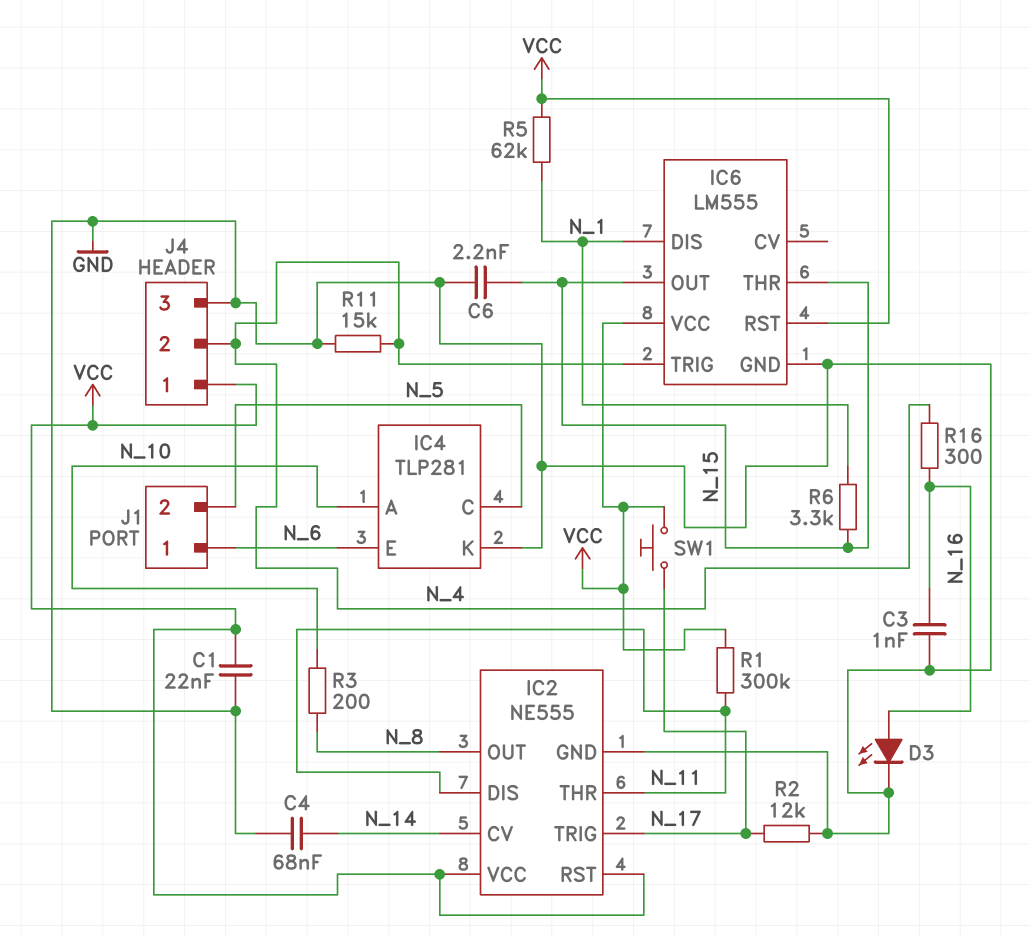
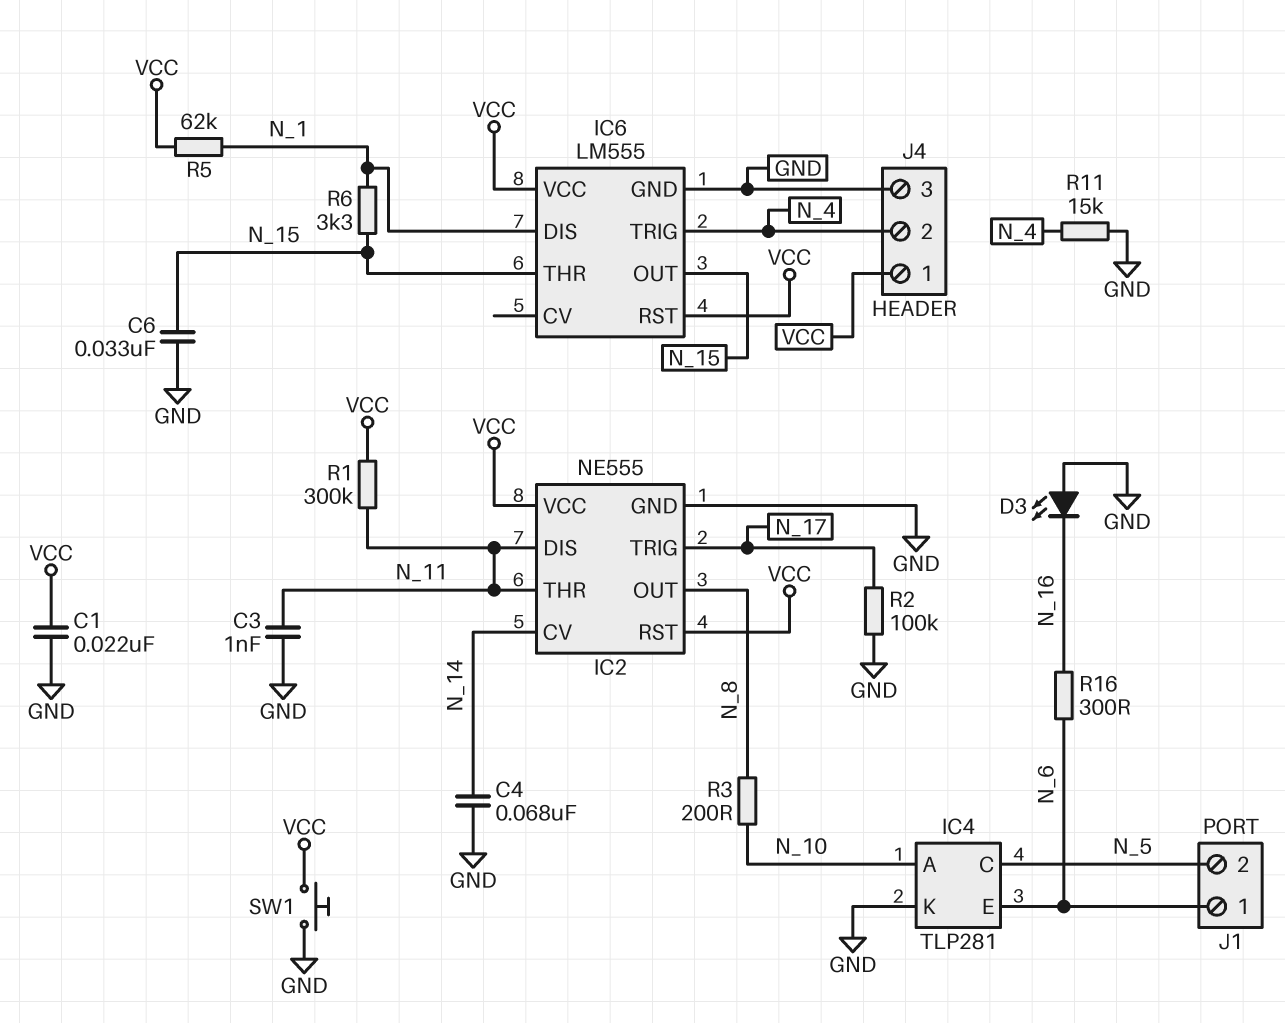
C3: 1nF (GND, N_16) -> 1nF (GND, N_11)
C6: 2.2nF (GND, N_15) -> 33nF (GND, N_15)
D3: LED (A N_16, K GND) -> LED (A GND, K N_16)
R2: 12k (GND, N_17) -> 100k (GND, N_17)
R16: 300 (N_4, N_16) -> 300 (N_6, N_16)
SW1: button (N_17, VCC) -> button (GND, VCC)

